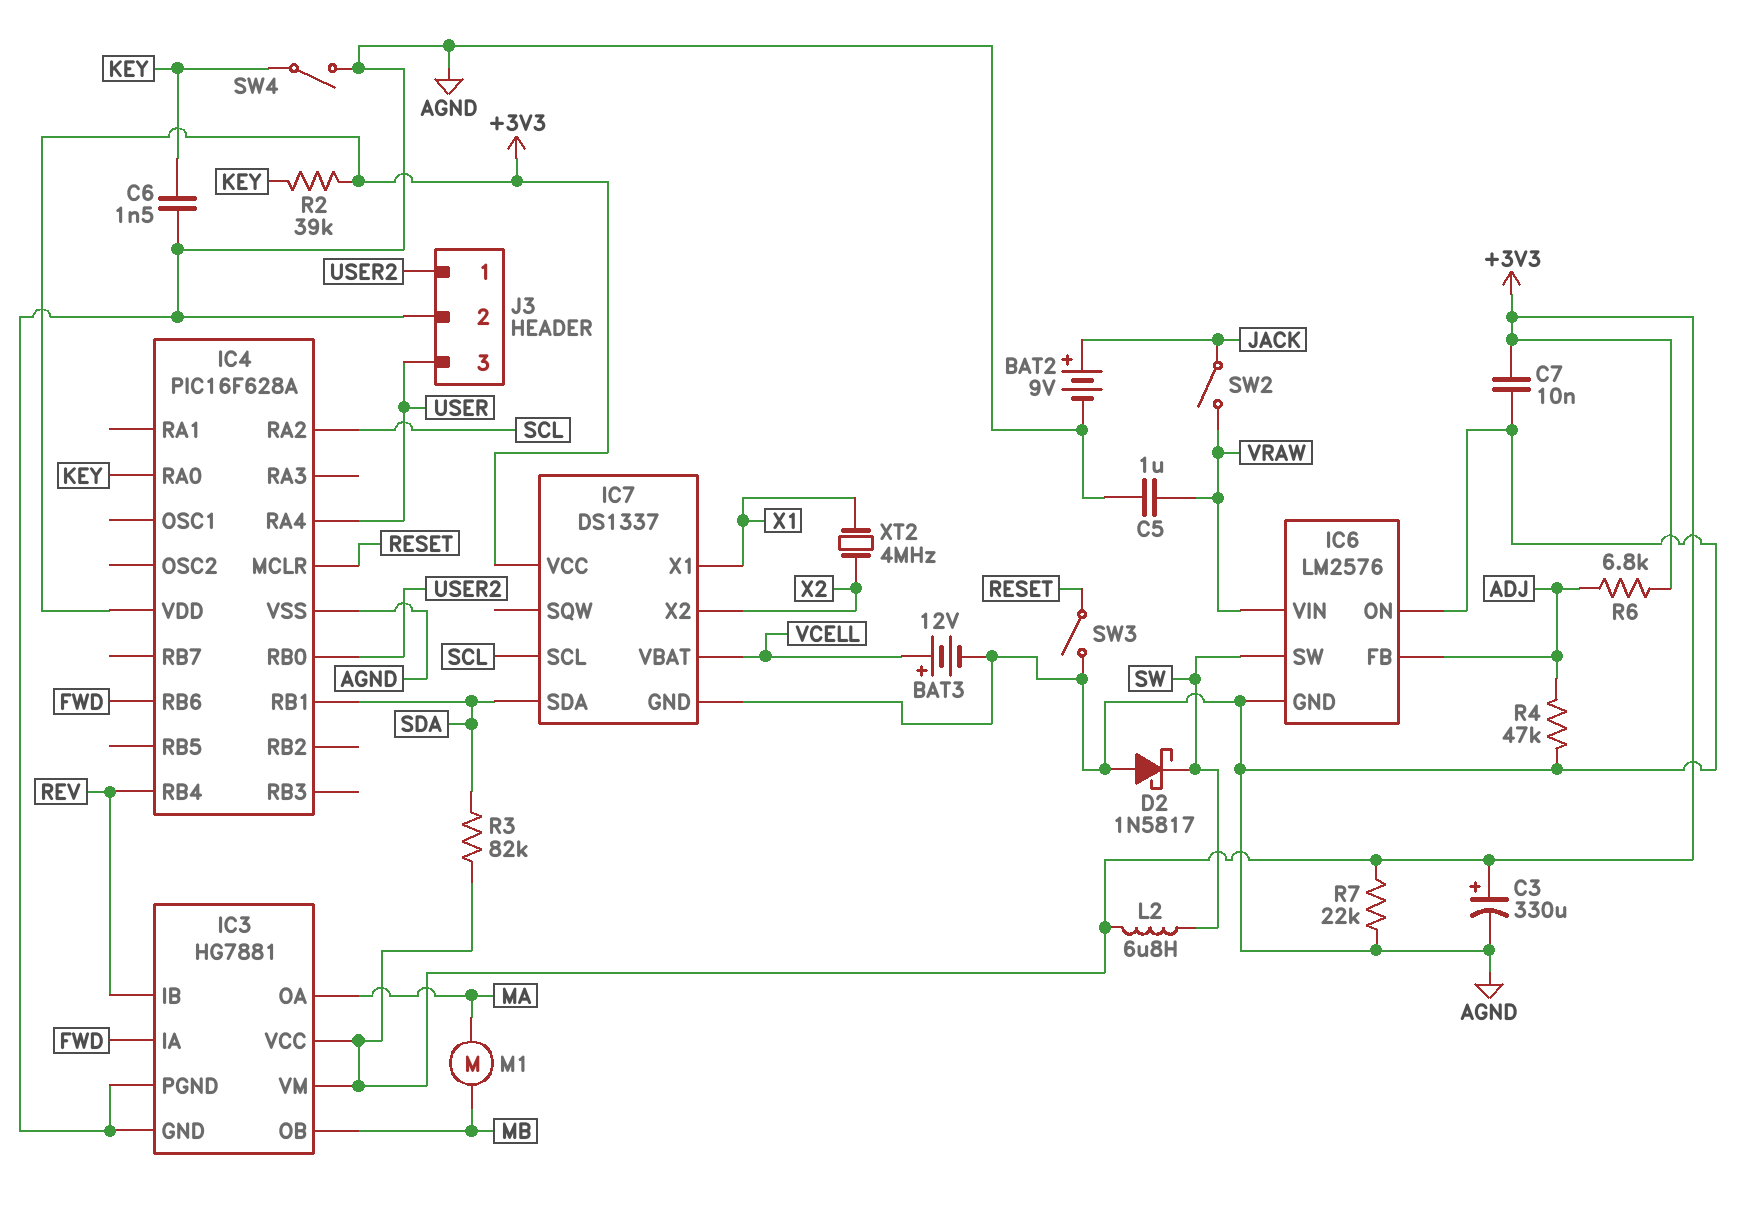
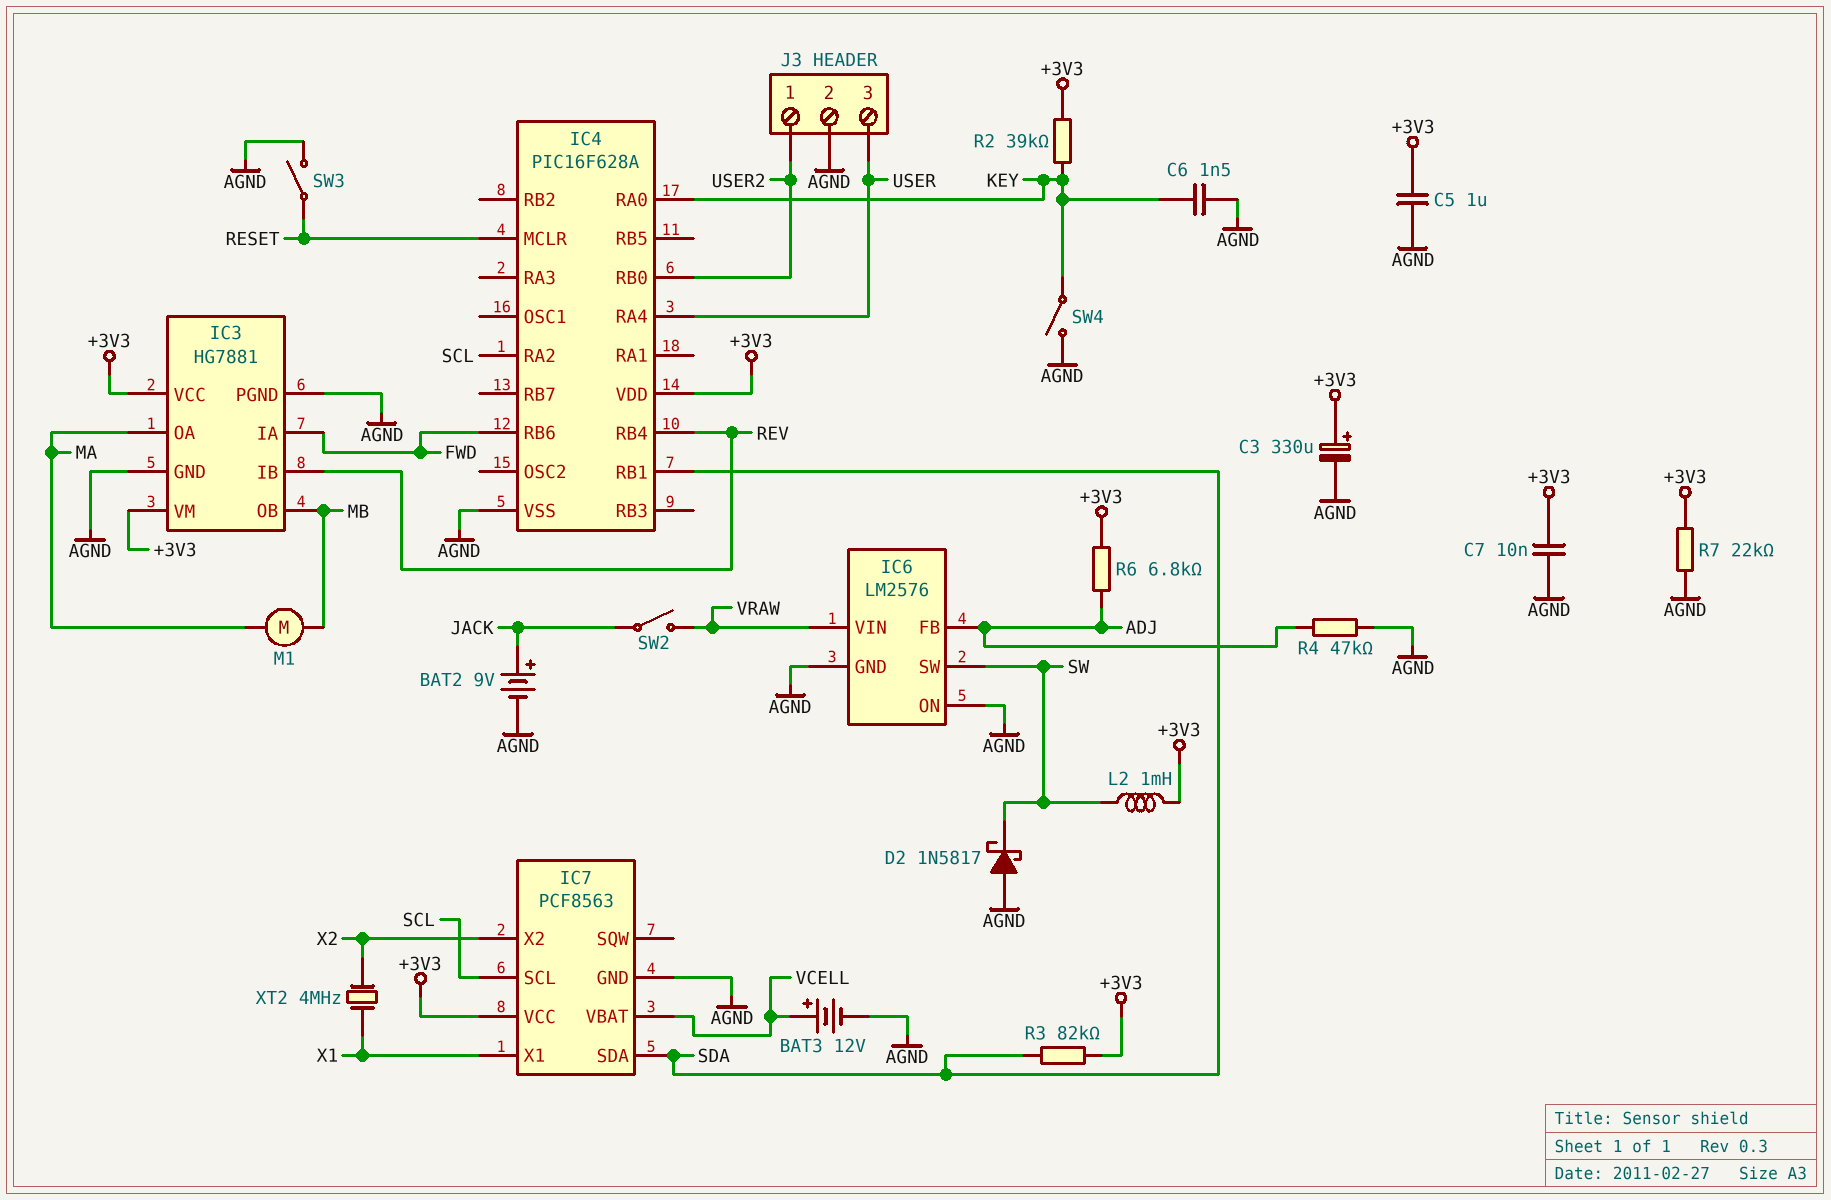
C5: 1uF (AGND, VRAW) -> 1uF (+3V3, AGND)
IC7: DS1337 -> PCF8563
L2: 6.8uH (+3V3, SW) -> 1mH (+3V3, SW)

